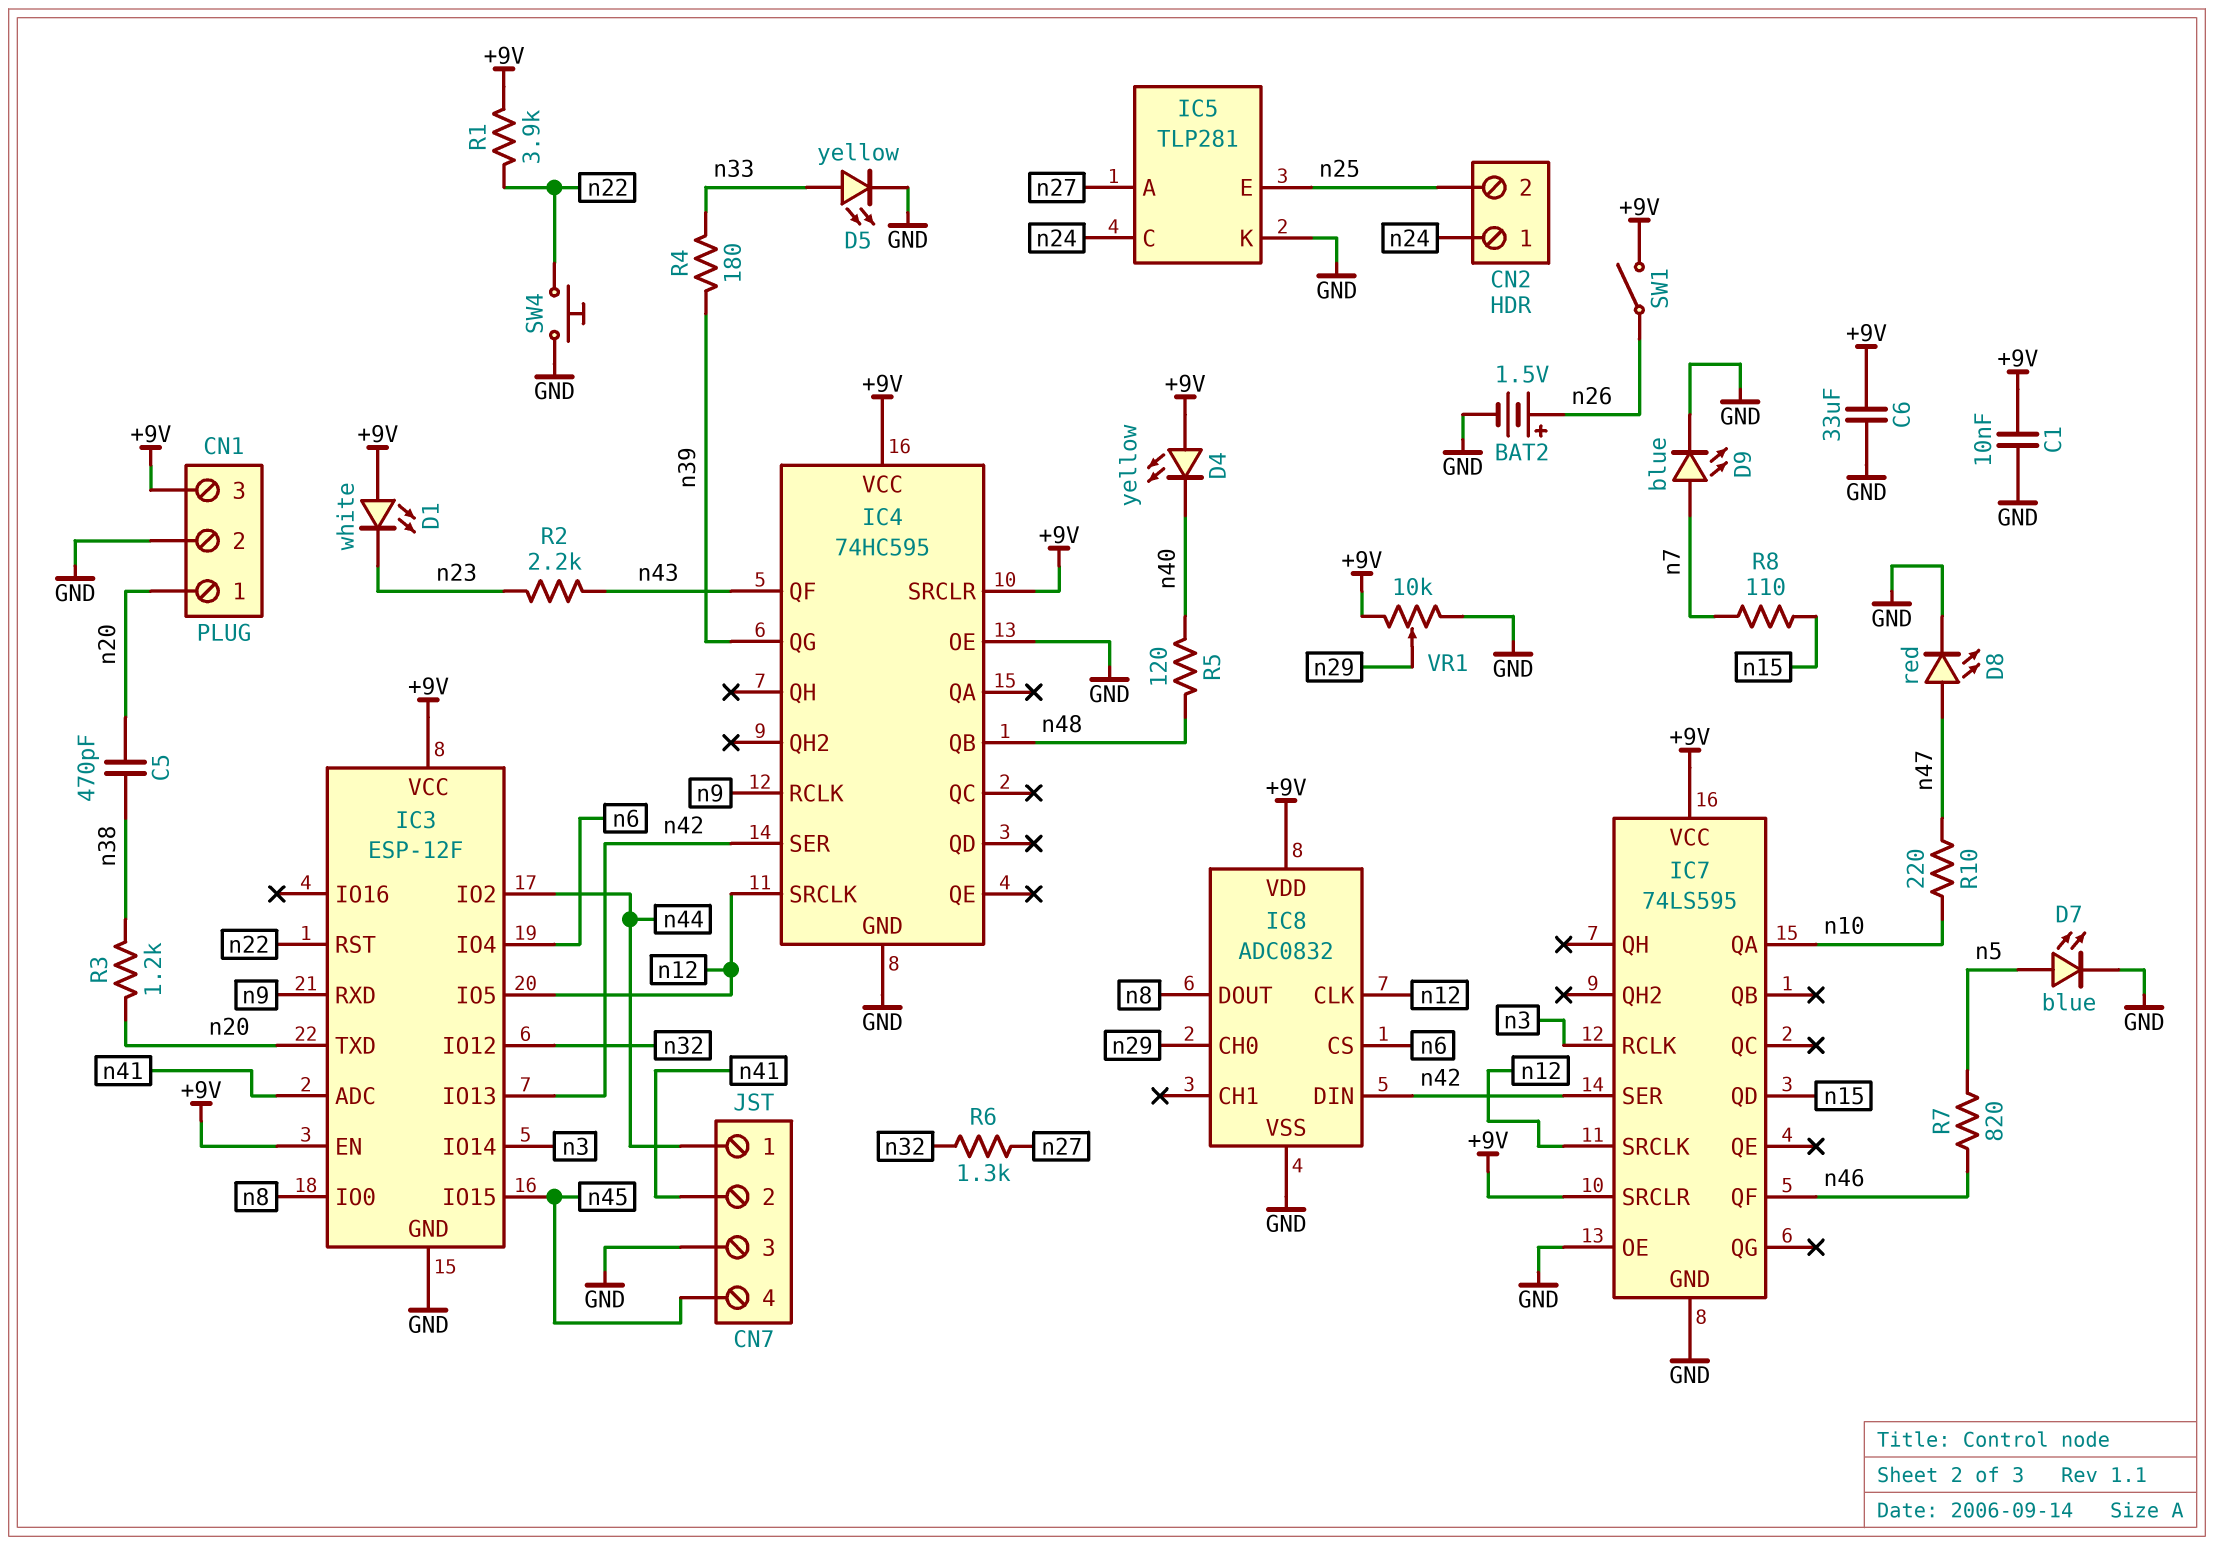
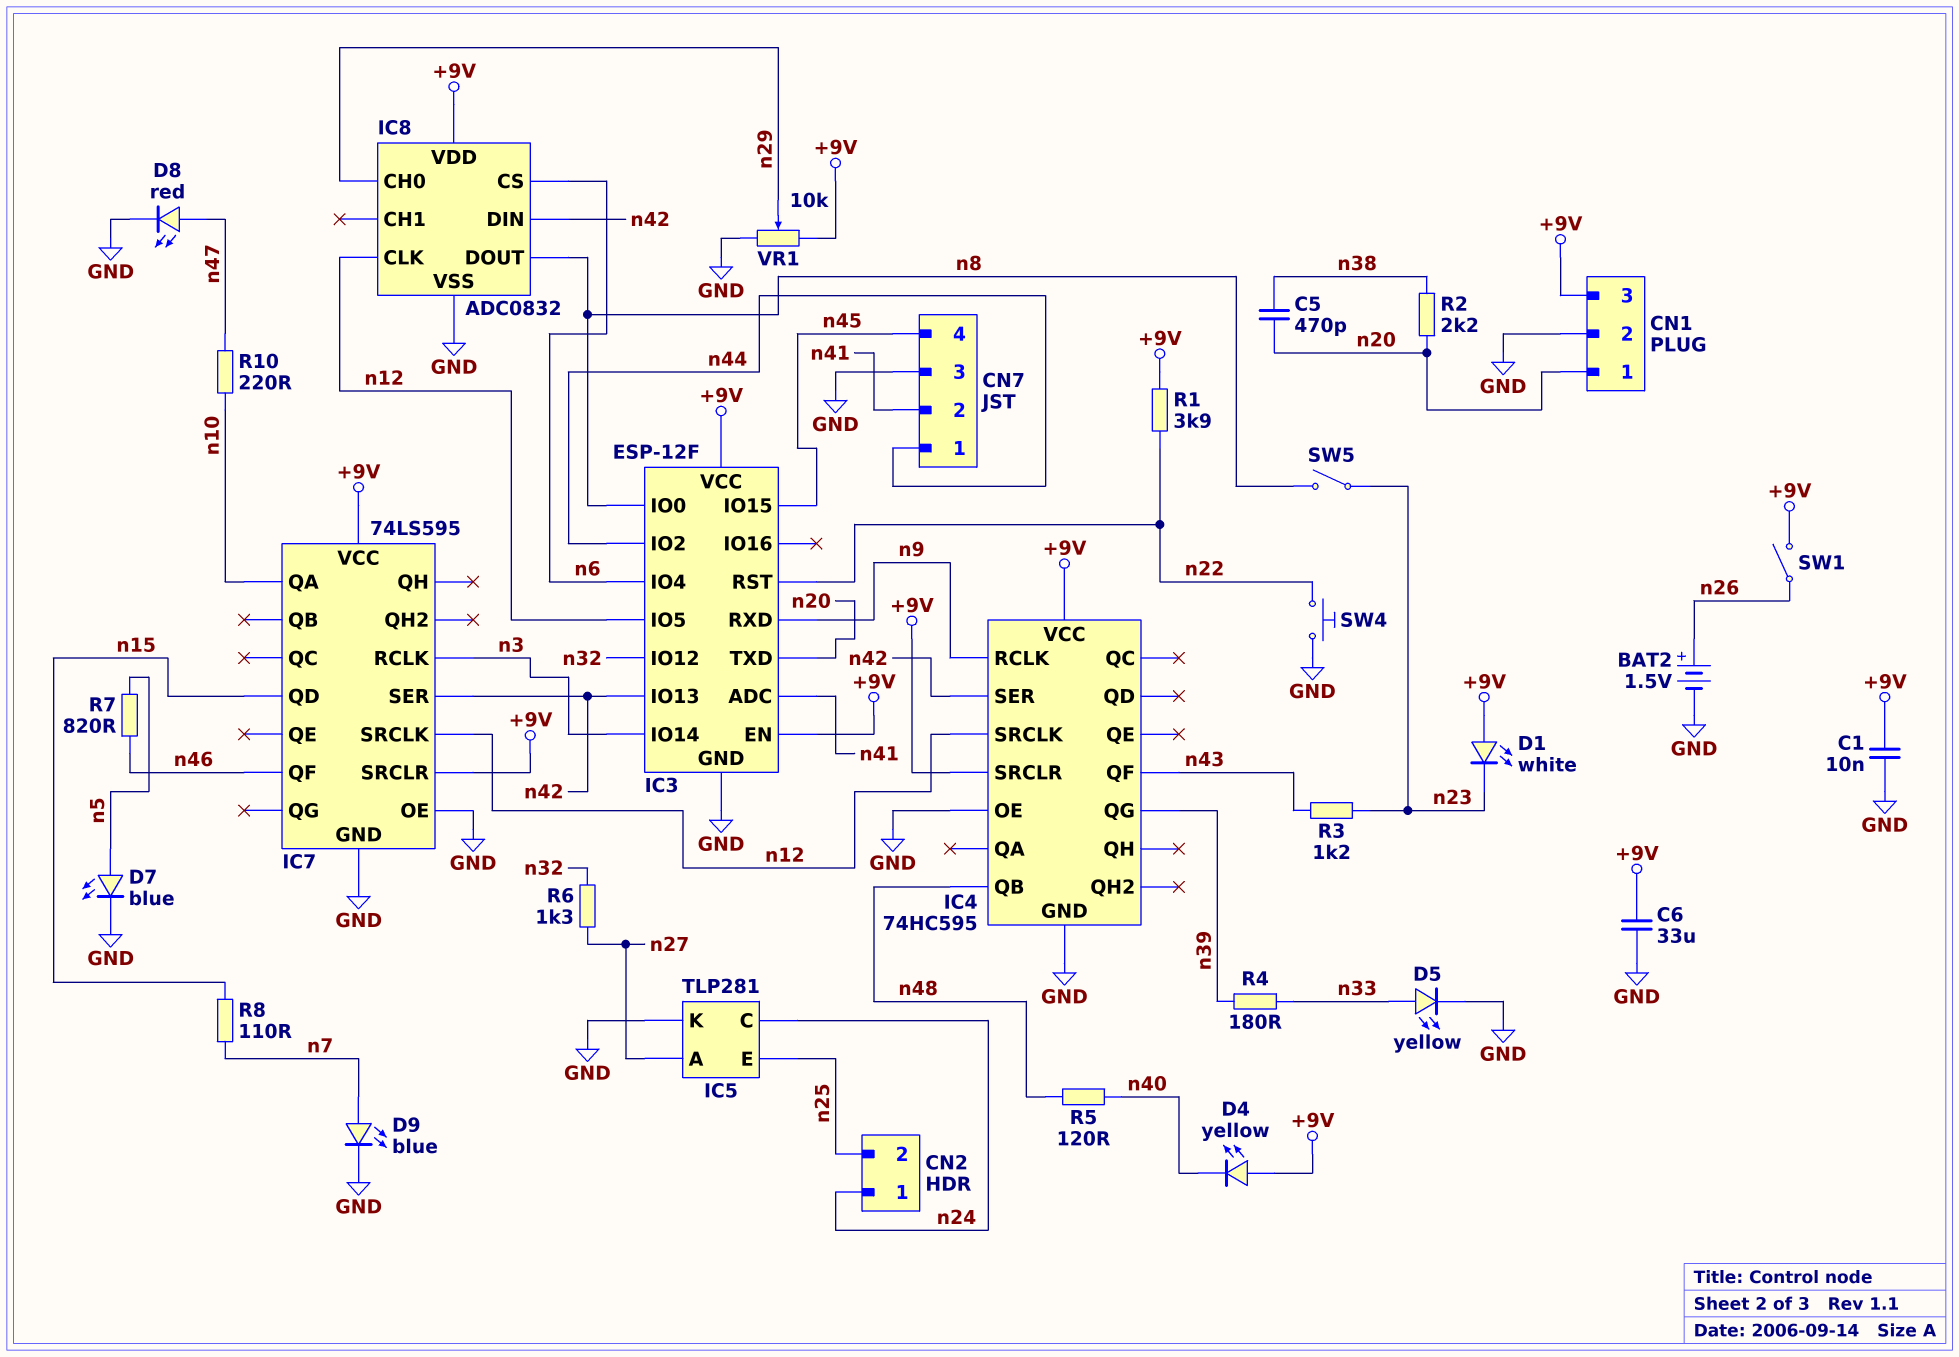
R2: 2.2k (n23, n43) -> 2.2k (n20, n38)
R3: 1.2k (n20, n38) -> 1.2k (n23, n43)
SW5: none -> switch (n8, n23)

